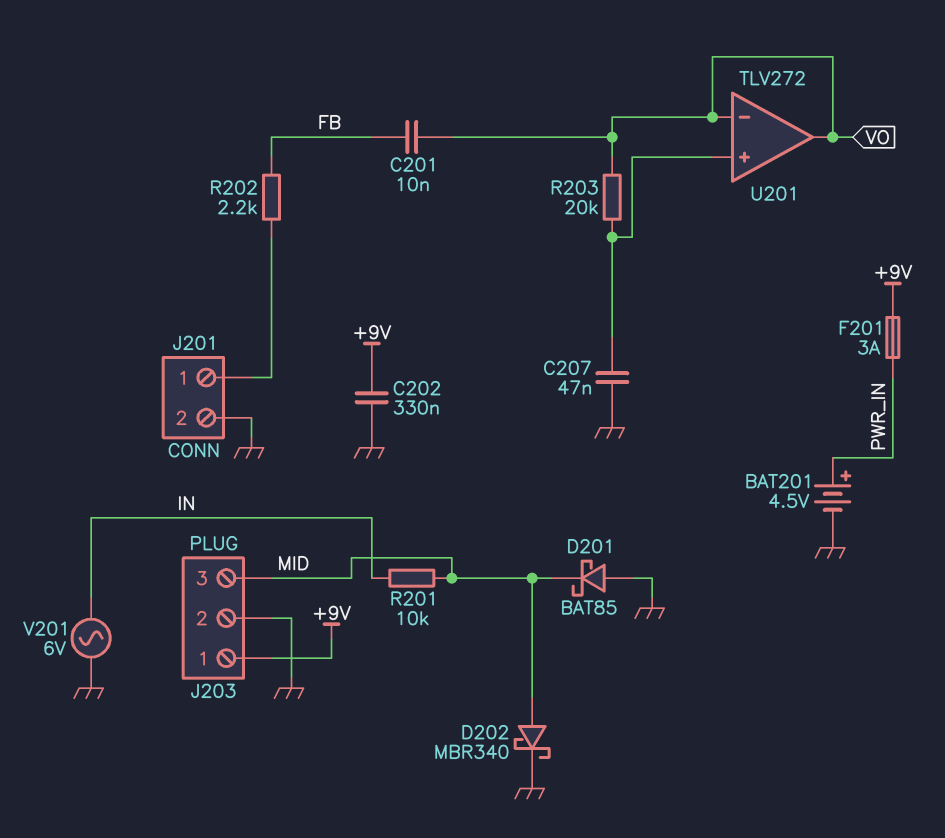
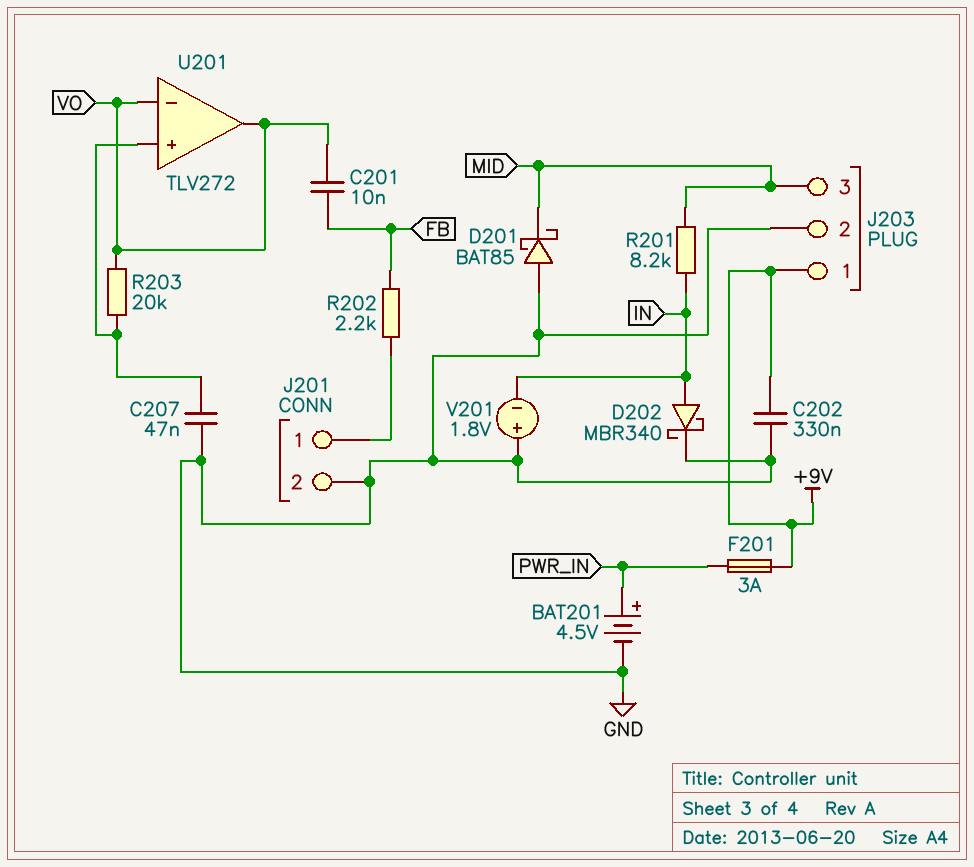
D202: schottky MBR340 (A MID, K GND) -> schottky MBR340 (A IN, K GND)
R201: 10k (IN, MID) -> 8.2k (IN, MID)
V201: AC 6V (GND, IN) -> 1.8V (plus GND, minus IN)

